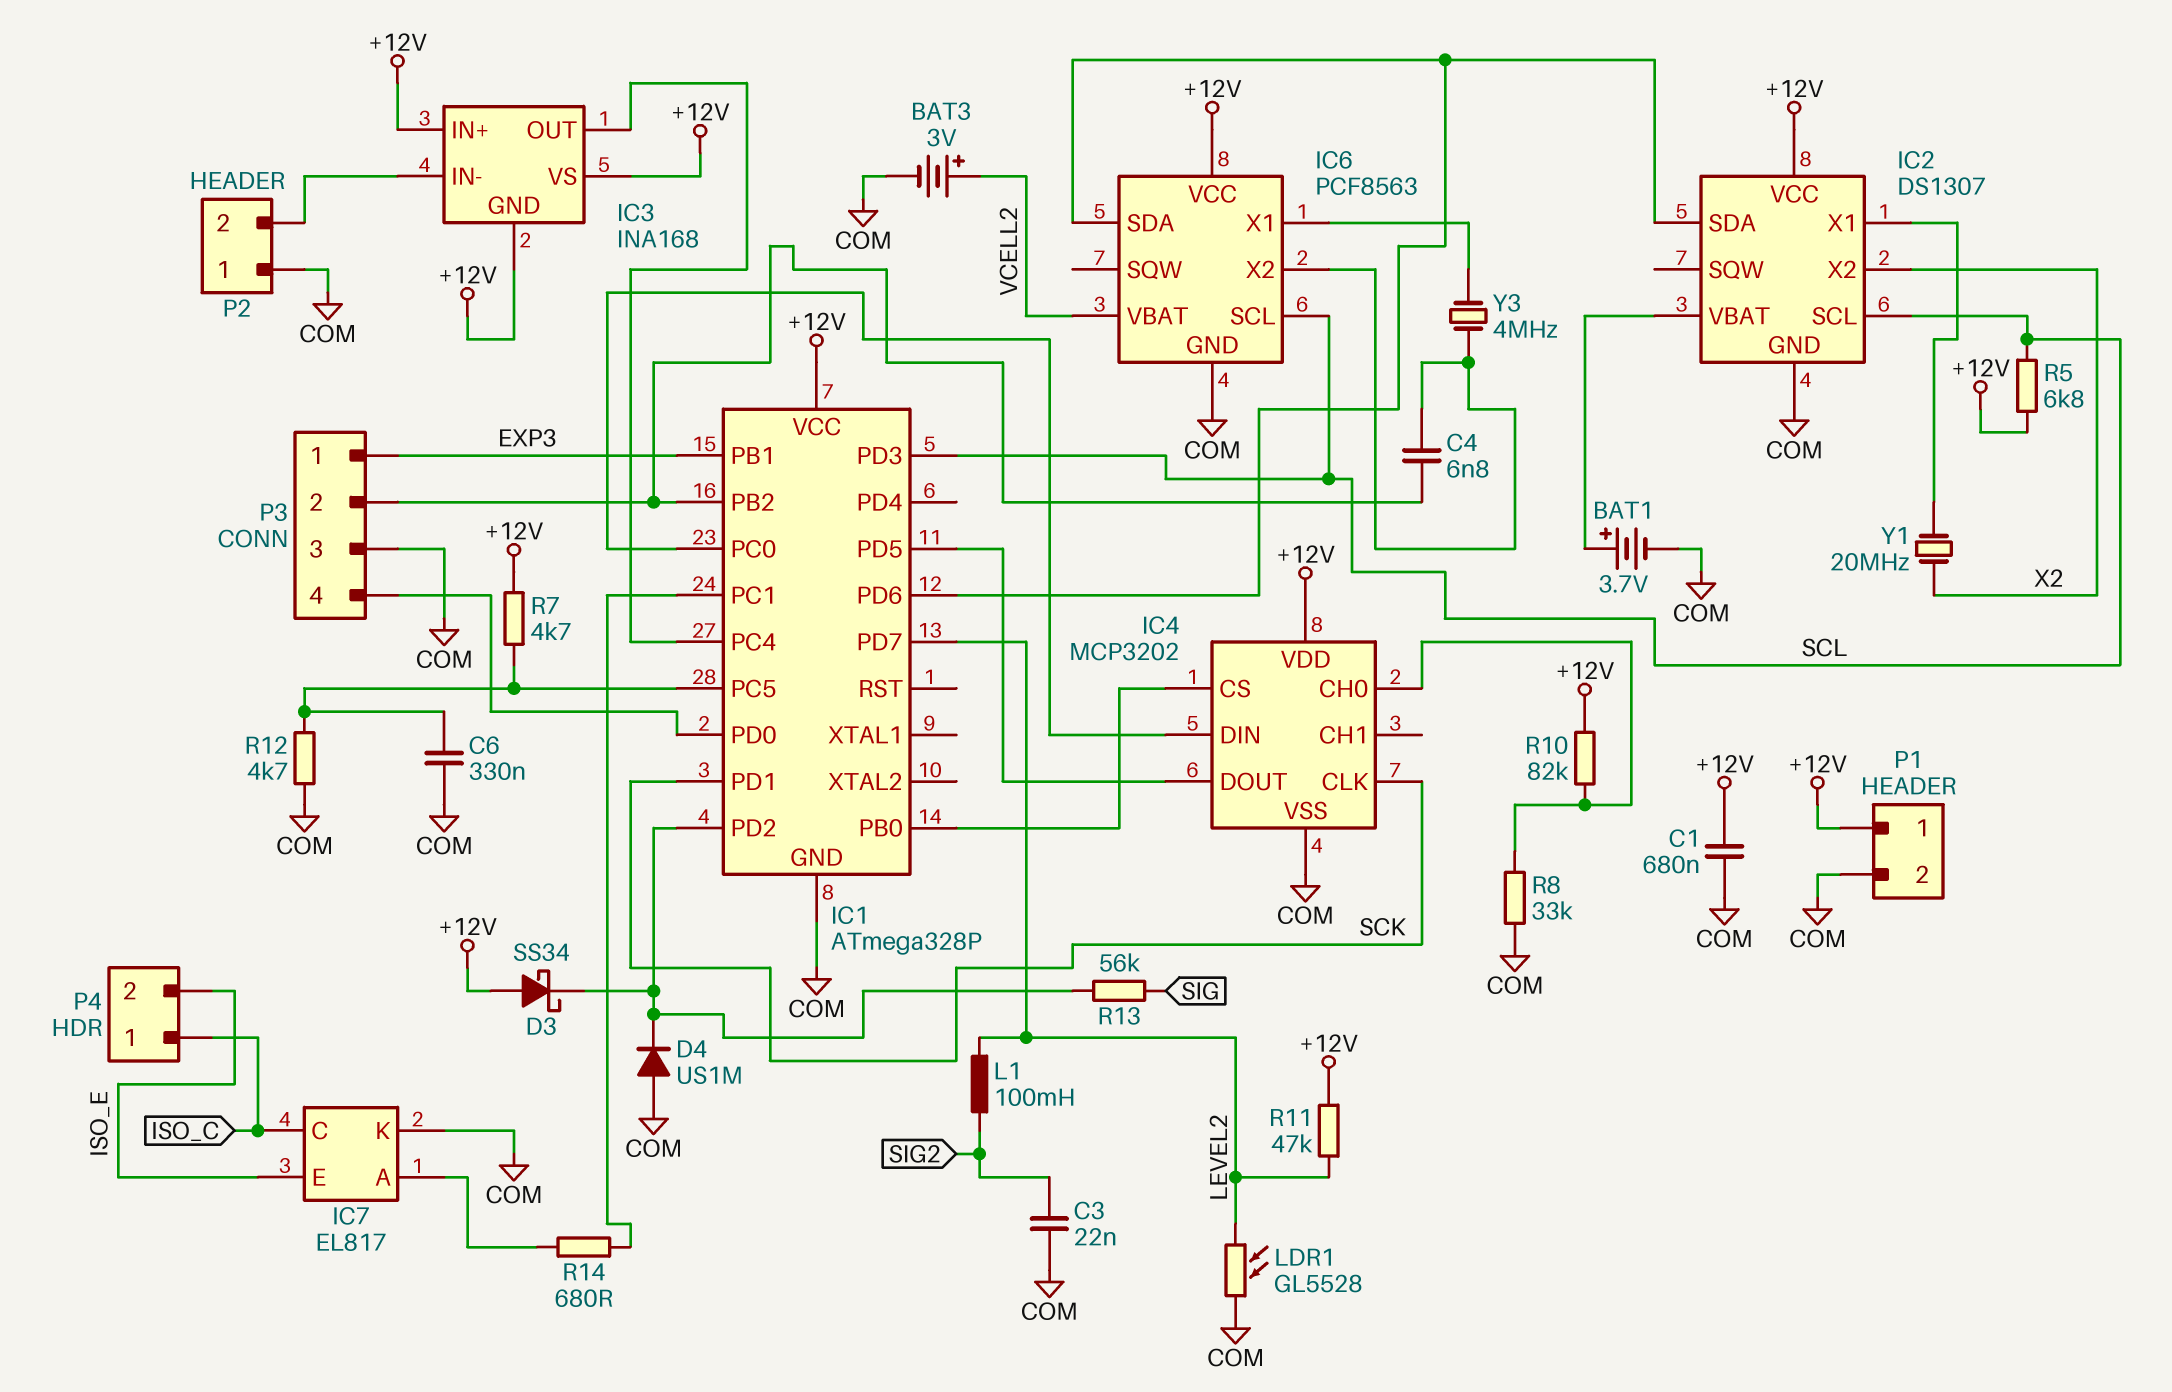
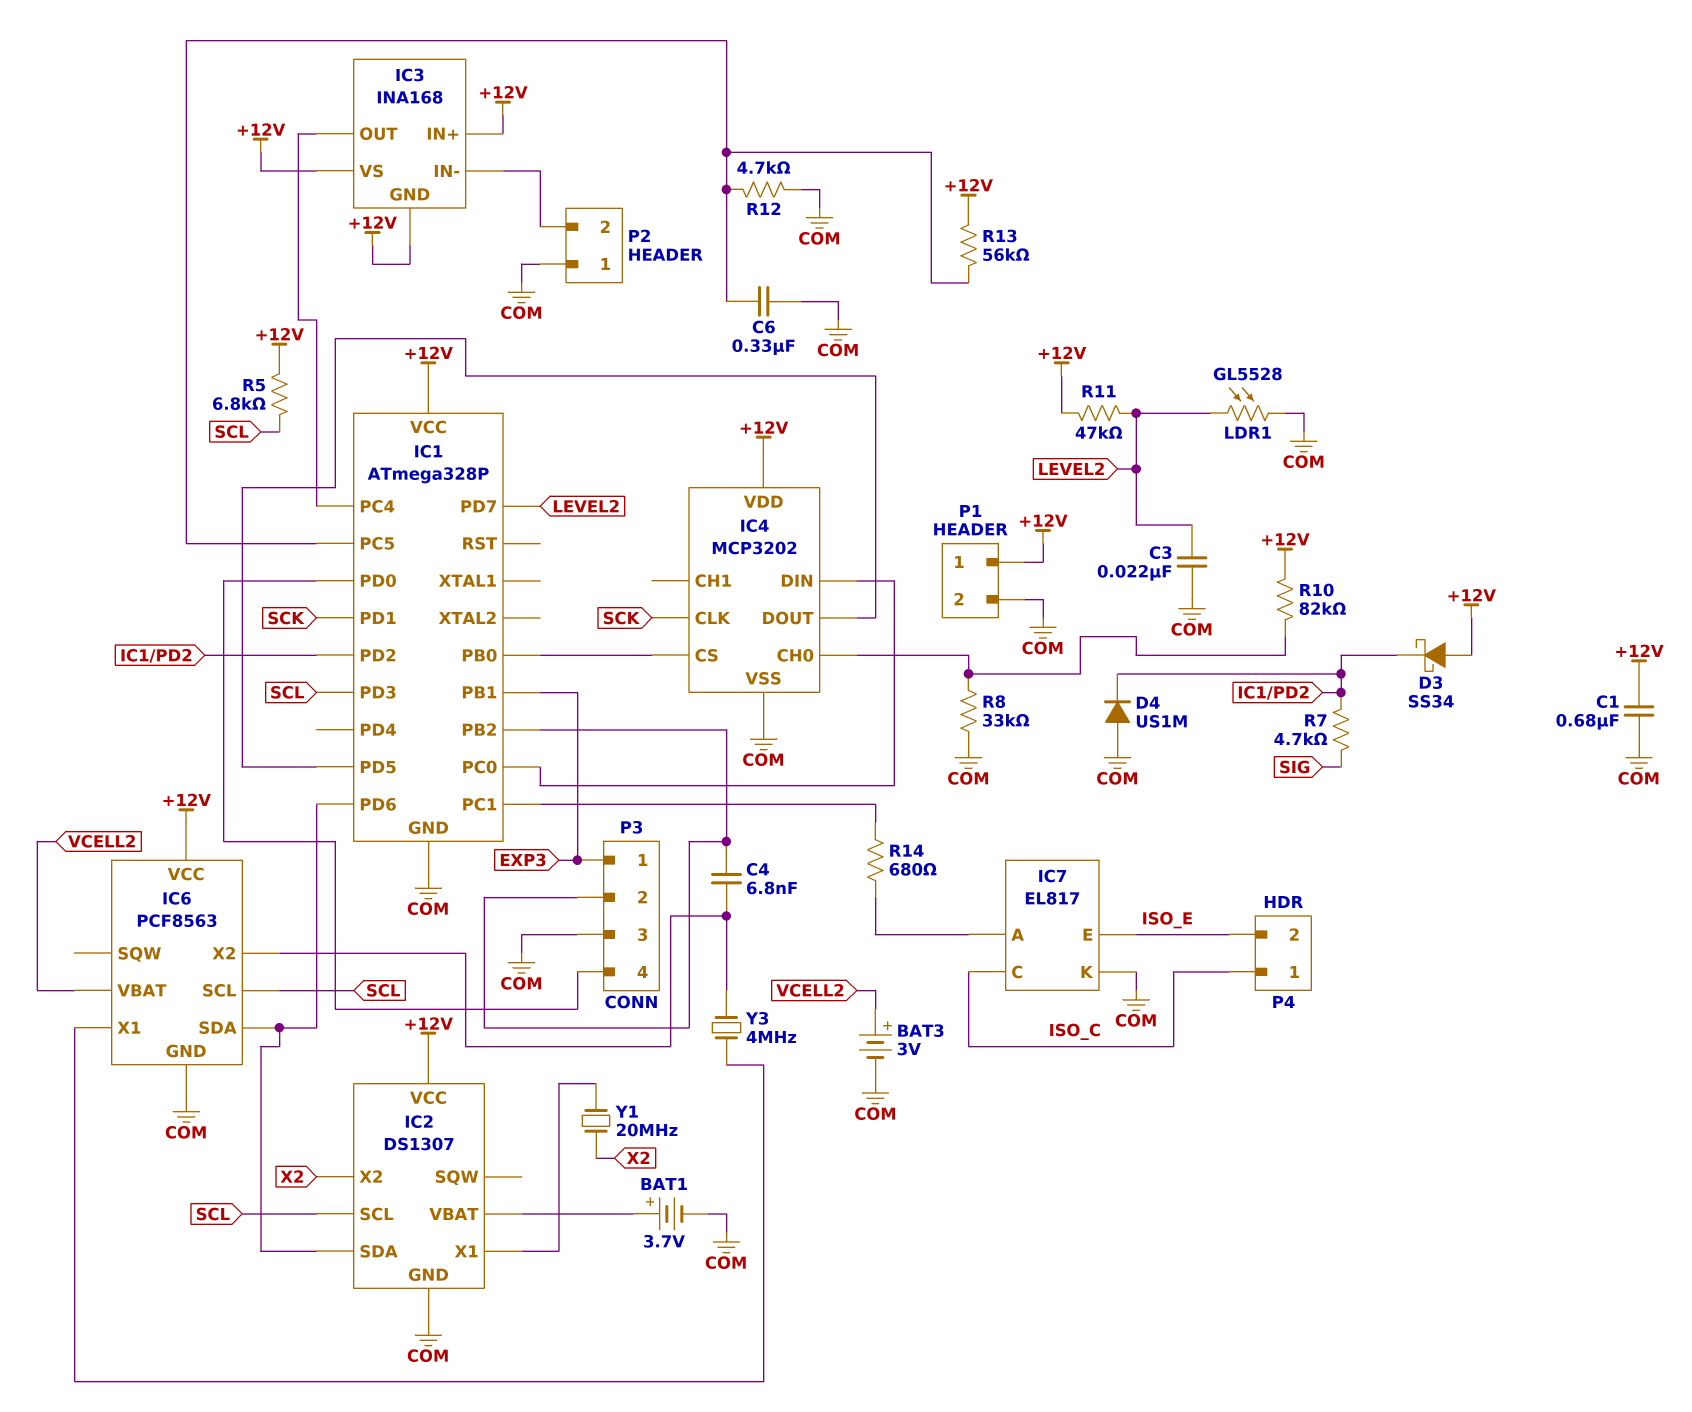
C3: 22nF (COM, SIG2) -> 22nF (COM, LEVEL2)
L1: 100mH (LEVEL2, SIG2) -> none
R7: 4.7k (+12V, IC1/PC5) -> 4.7k (IC1/PD2, SIG)
R13: 56k (IC1/PD2, SIG) -> 56k (+12V, IC1/PC5)

